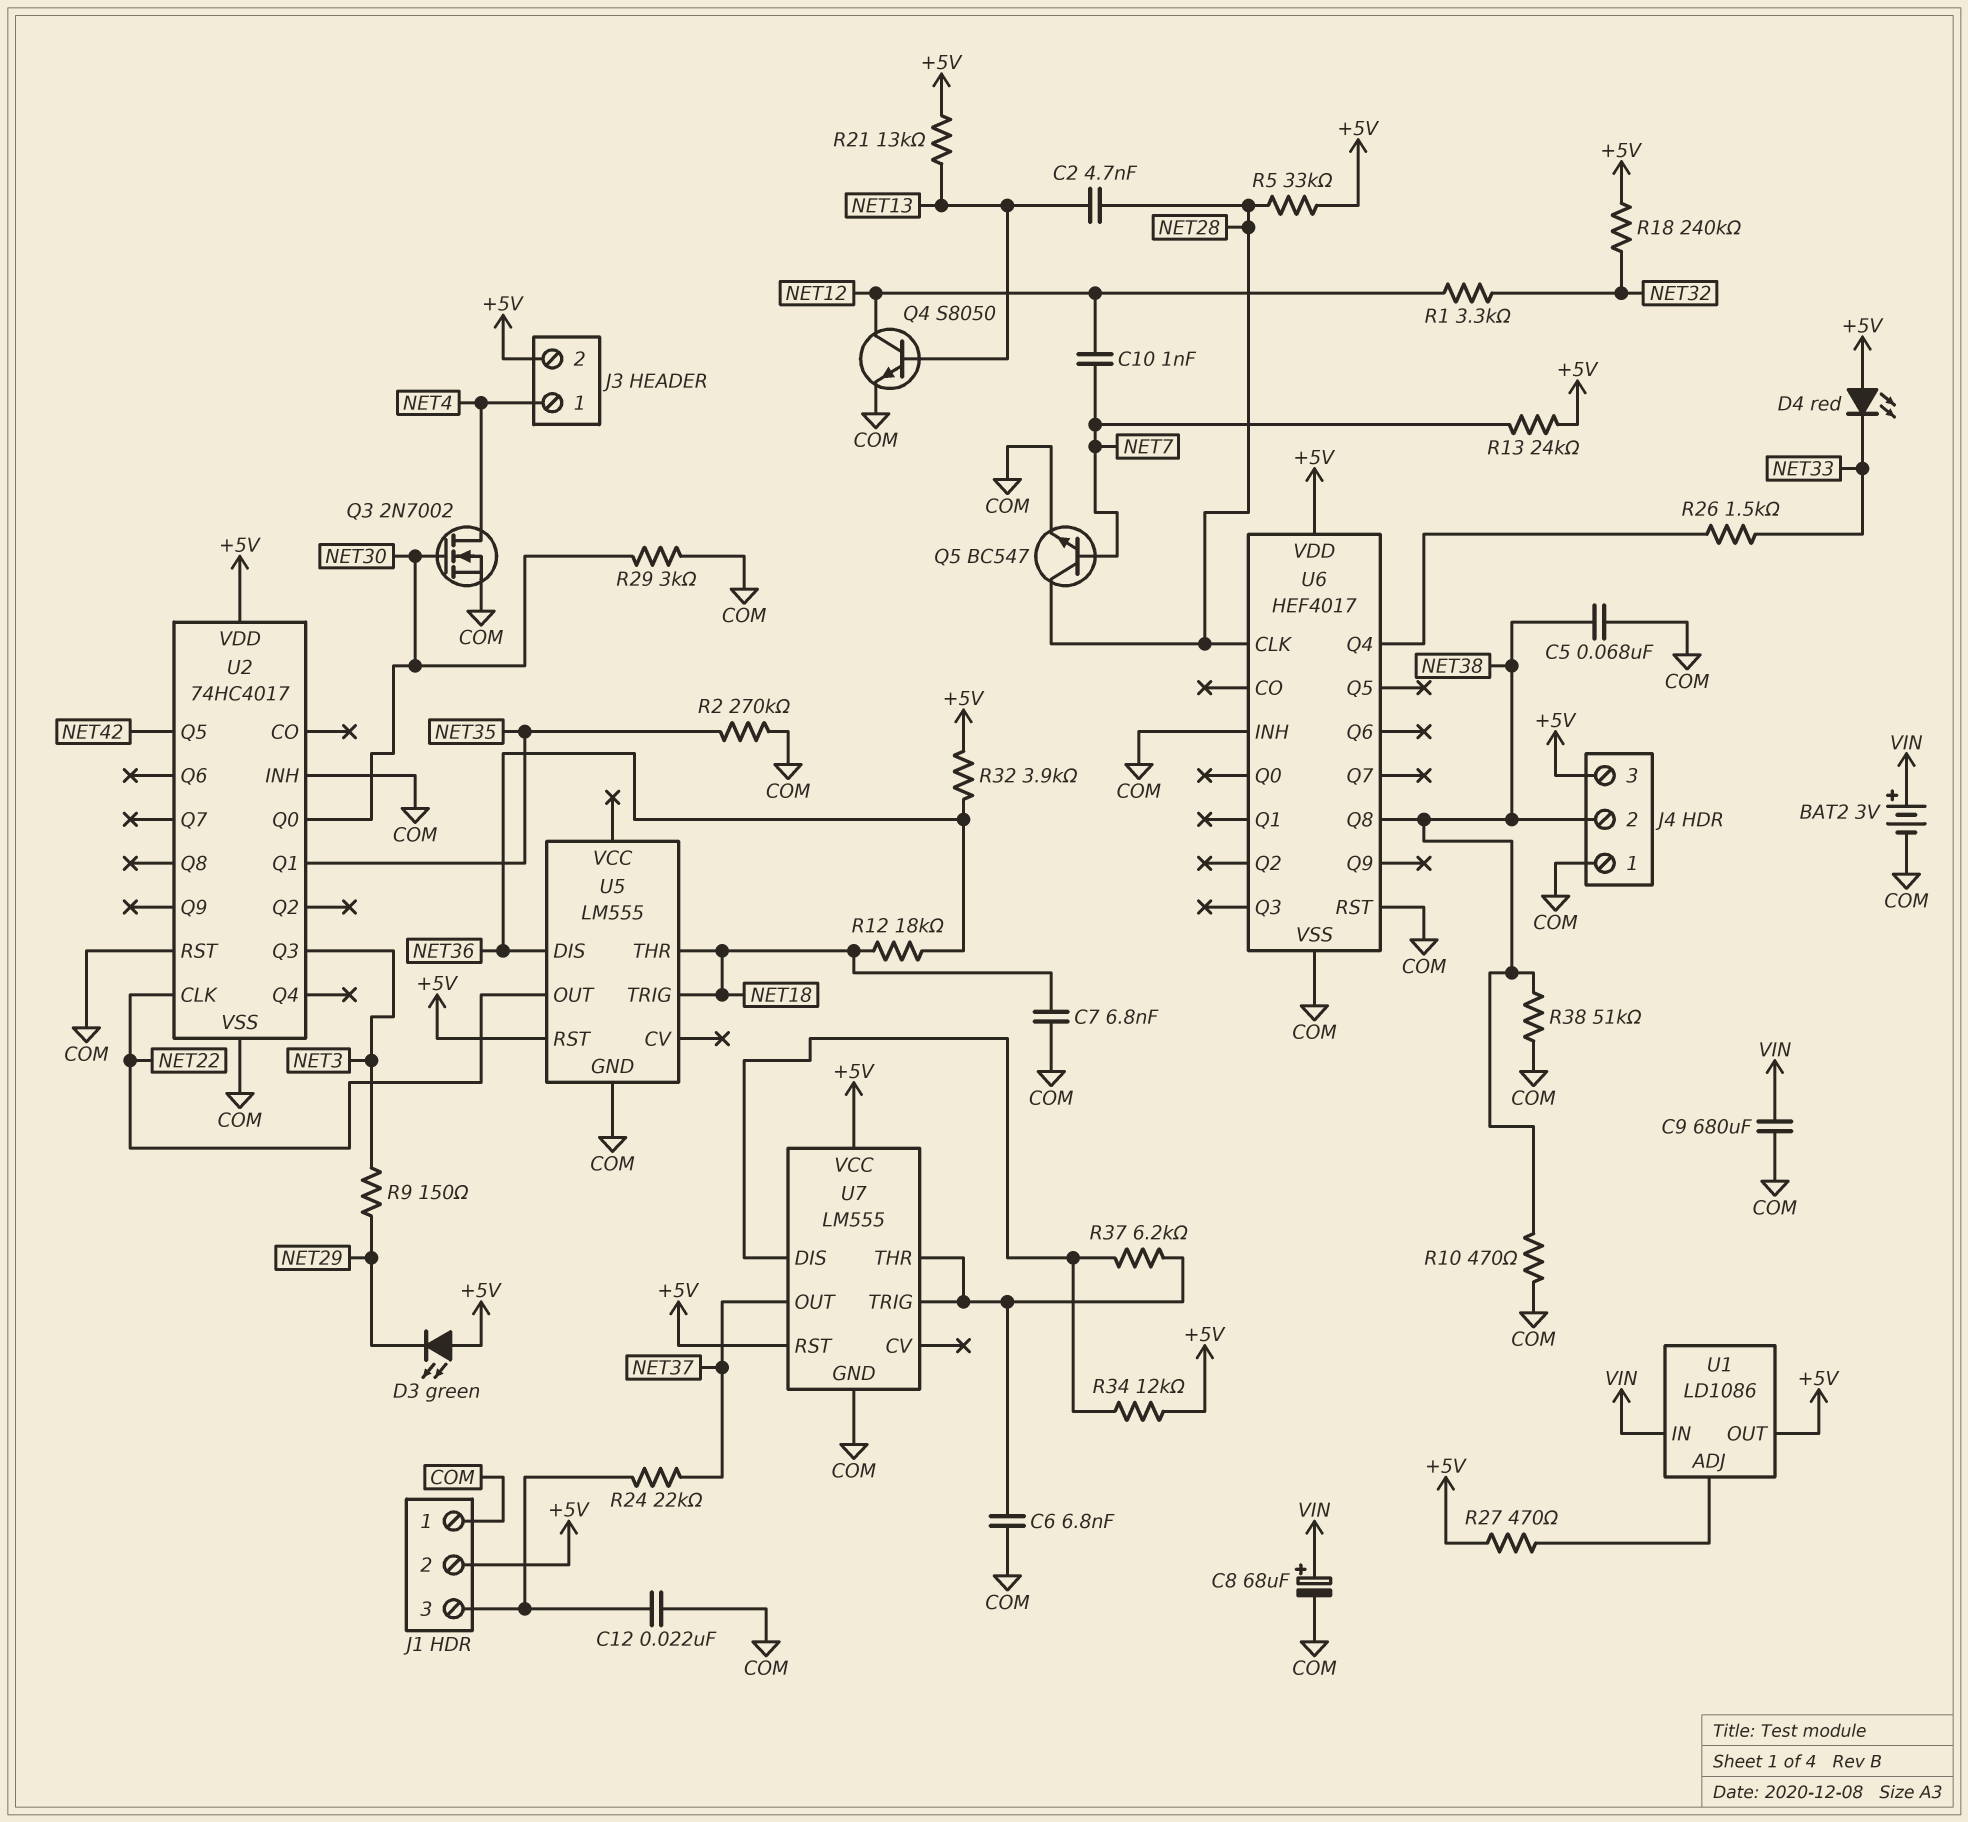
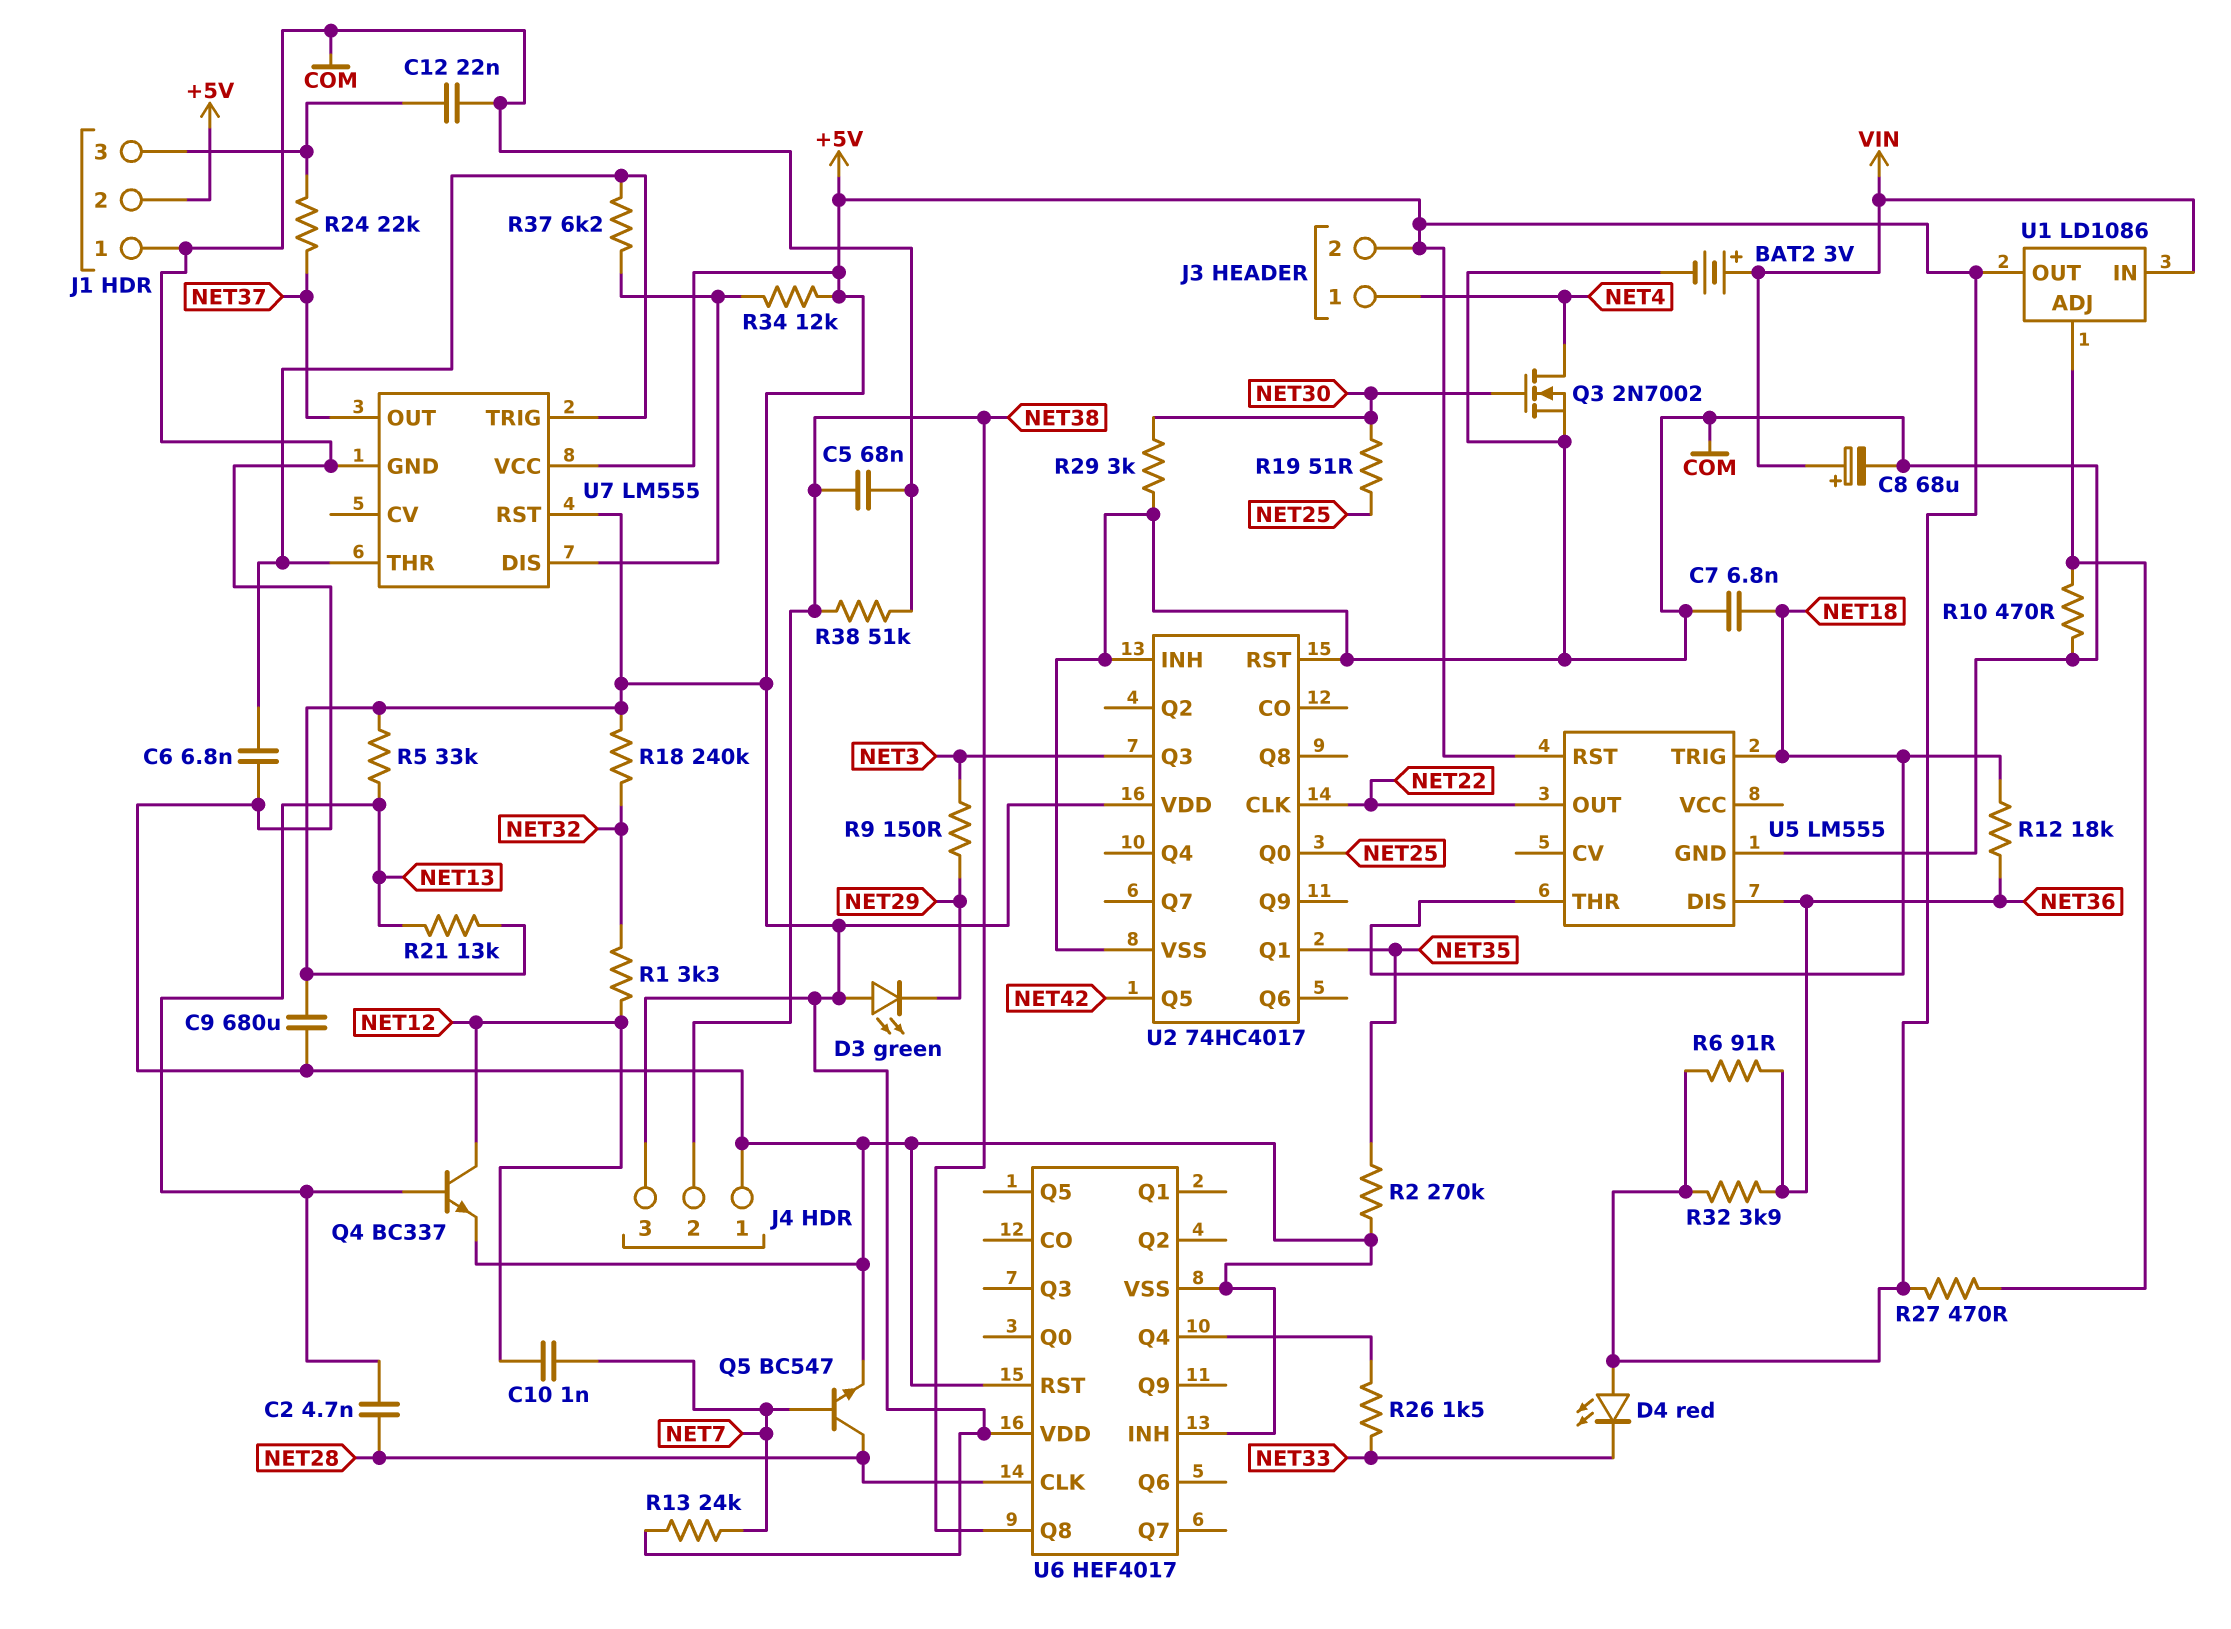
C9: 680uF (COM, VIN) -> 680uF (+5V, COM)
Q4: NPN S8050 (B NET13, C NET12, E COM) -> NPN BC337 (B NET13, C NET12, E COM)
R5: 33k (+5V, NET28) -> 33k (+5V, NET13)
R6: none -> 91 (+5V, NET36)
R10: 470 (COM, NET38) -> 470 (COM, U1/ADJ)
R19: none -> 51 (NET25, NET30)
U2 pin Q0: NET30 -> NET25

